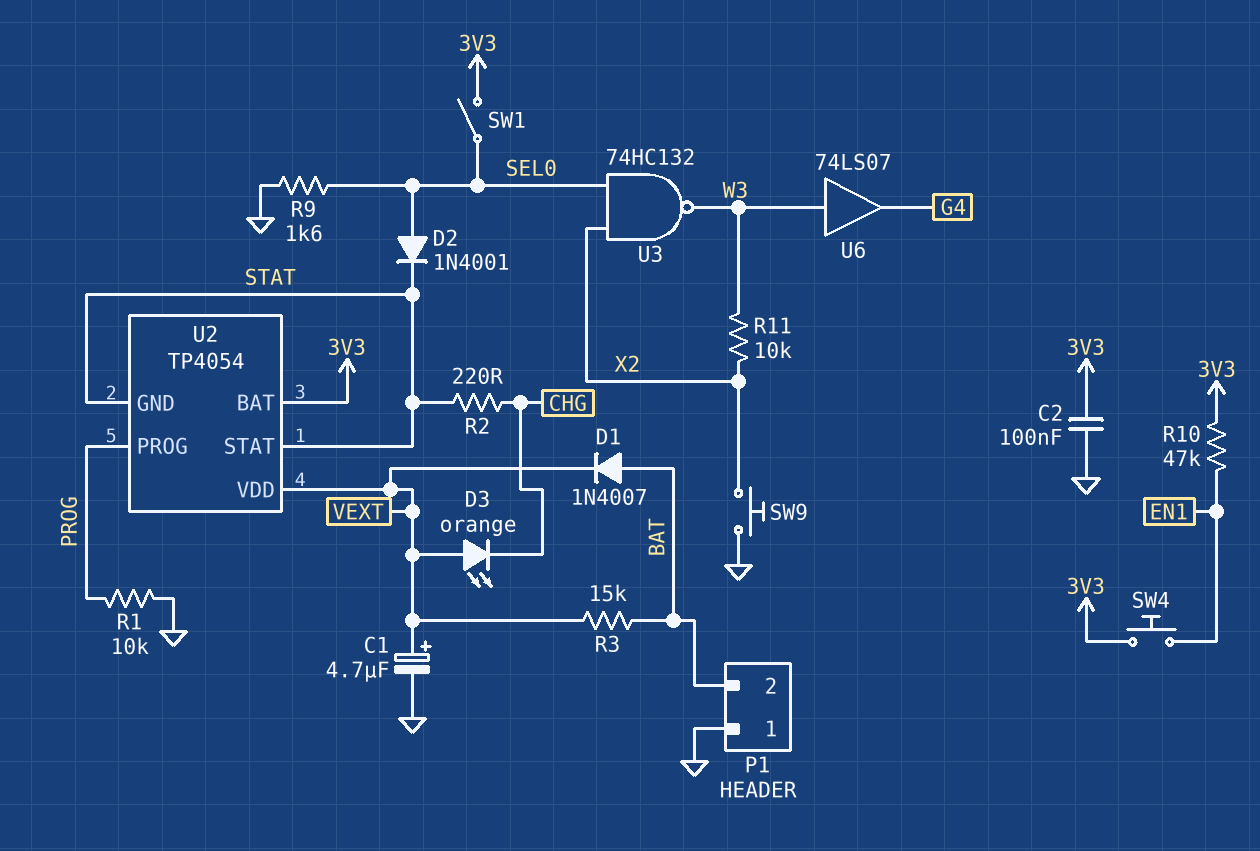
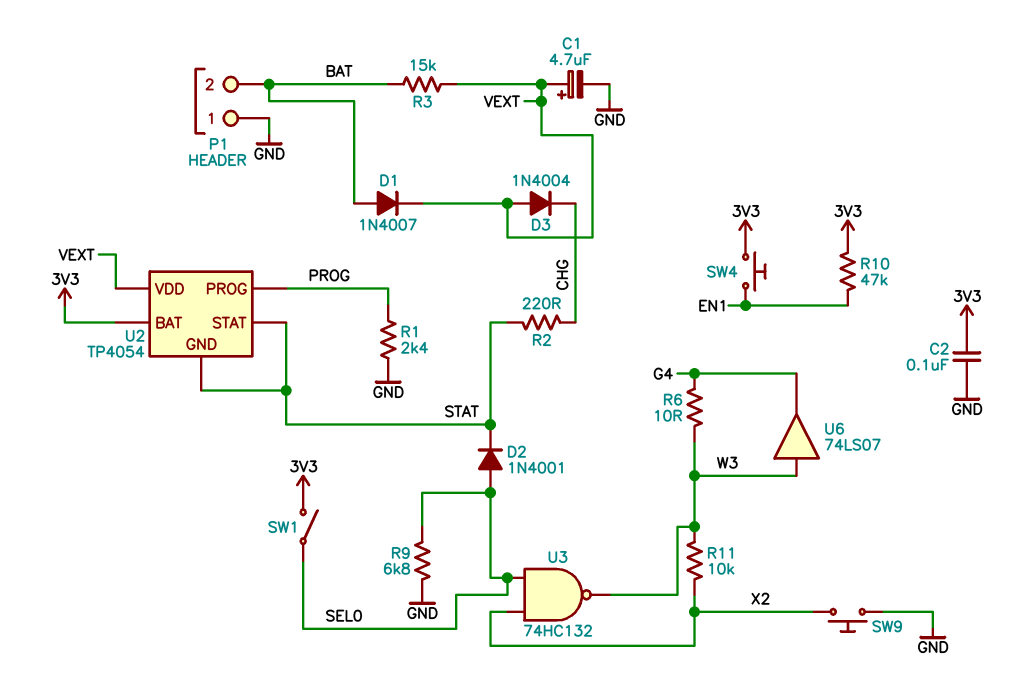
D3: LED orange (A VEXT, K CHG) -> diode 1N4004 (A VEXT, K CHG)
R1: 10k (GND, PROG) -> 2.4k (GND, PROG)
R6: none -> 10 (G4, W3)
R9: 1.6k (GND, SEL0) -> 6.8k (GND, SEL0)

